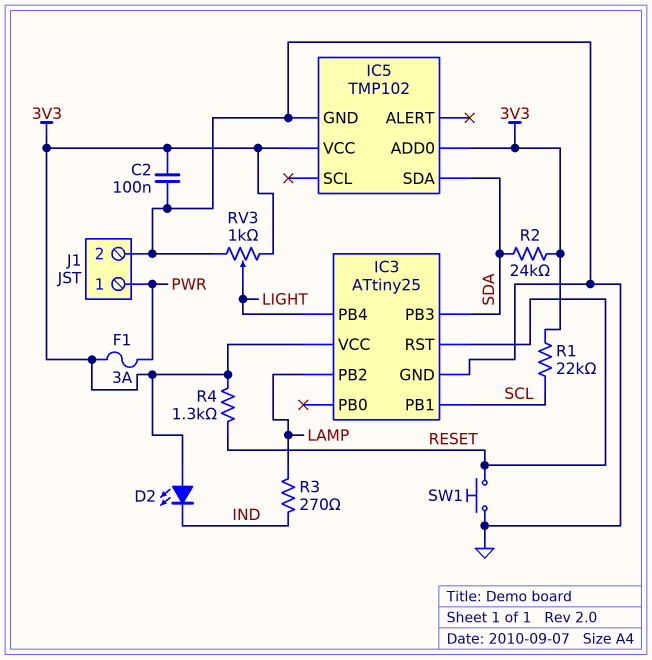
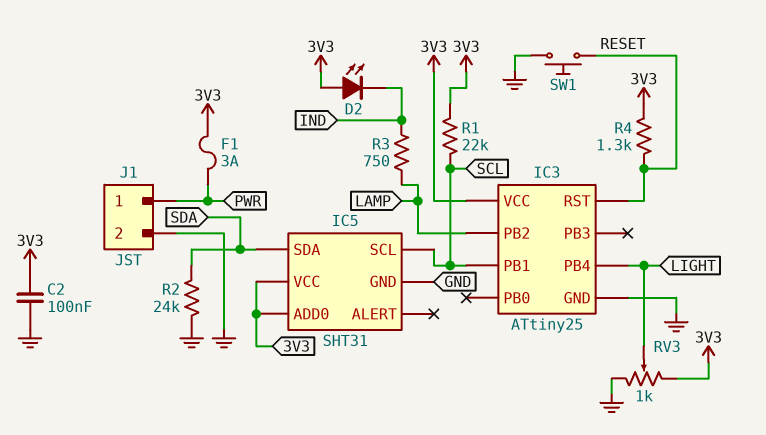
IC3 pin PB3: SDA -> none
IC5: TMP102 -> SHT31
IC5 pin SCL: none -> SCL
R2: 24k (3V3, SDA) -> 24k (GND, SDA)
R3: 270 (IND, LAMP) -> 750 (IND, LAMP)

